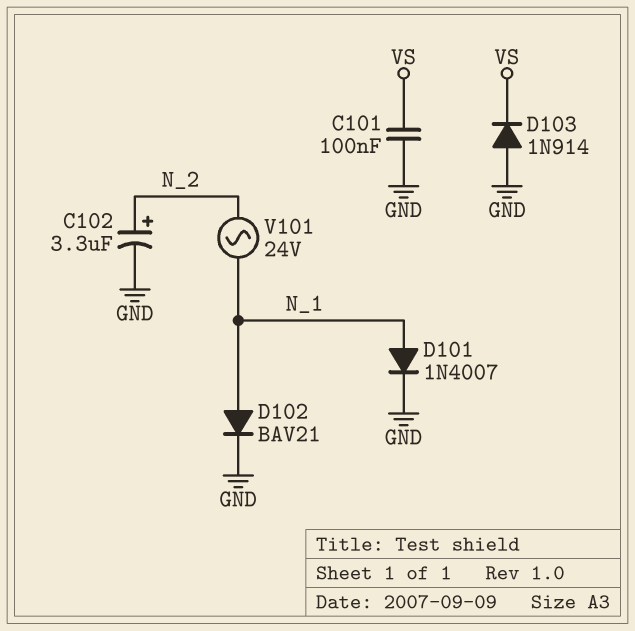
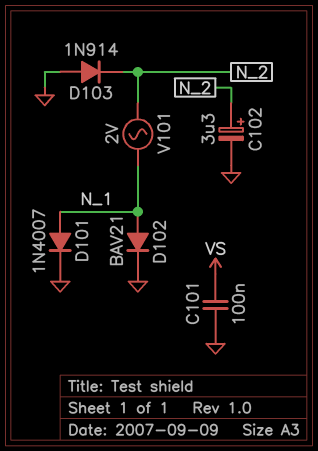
D103: diode 1N914 (A GND, K VS) -> diode 1N914 (A GND, K N_2)
V101: AC 24V (N_1, N_2) -> AC 2V (N_1, N_2)

